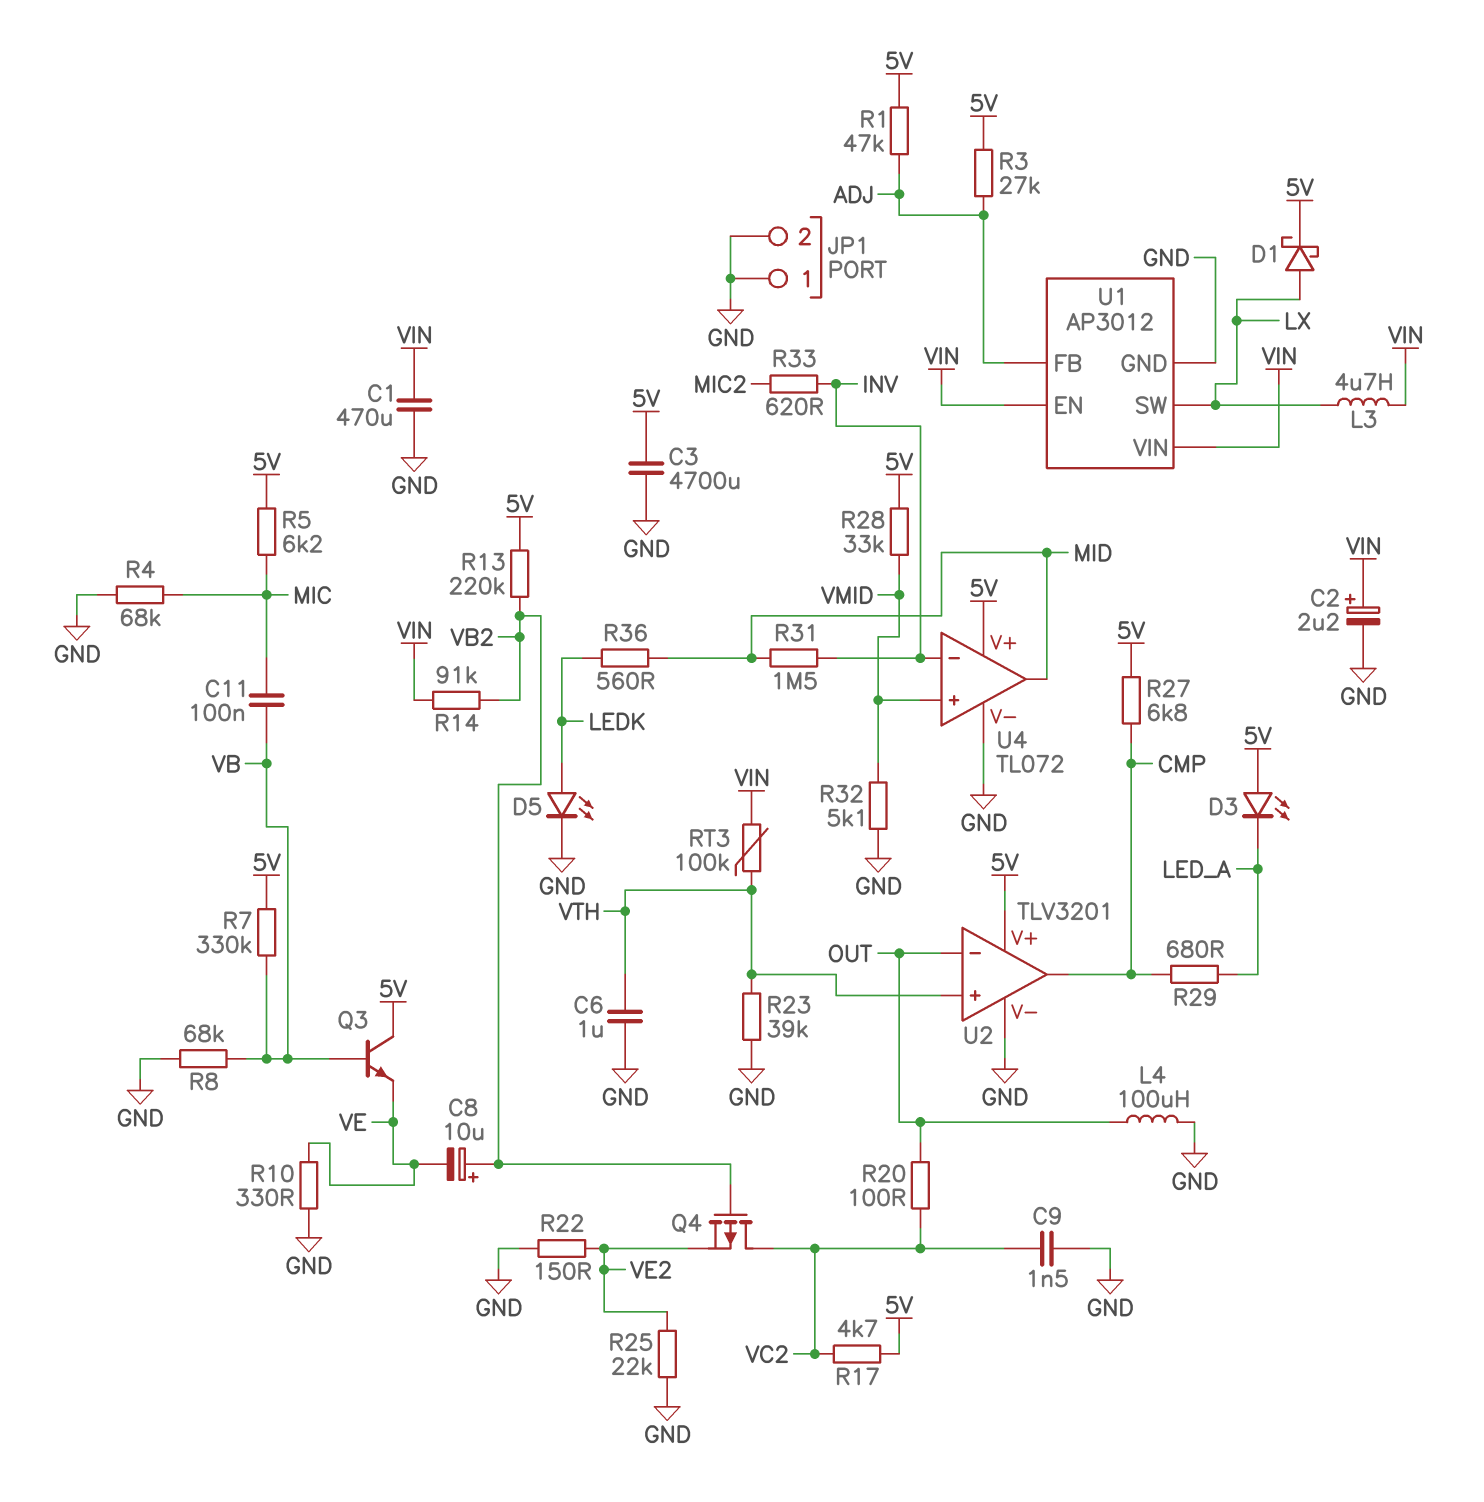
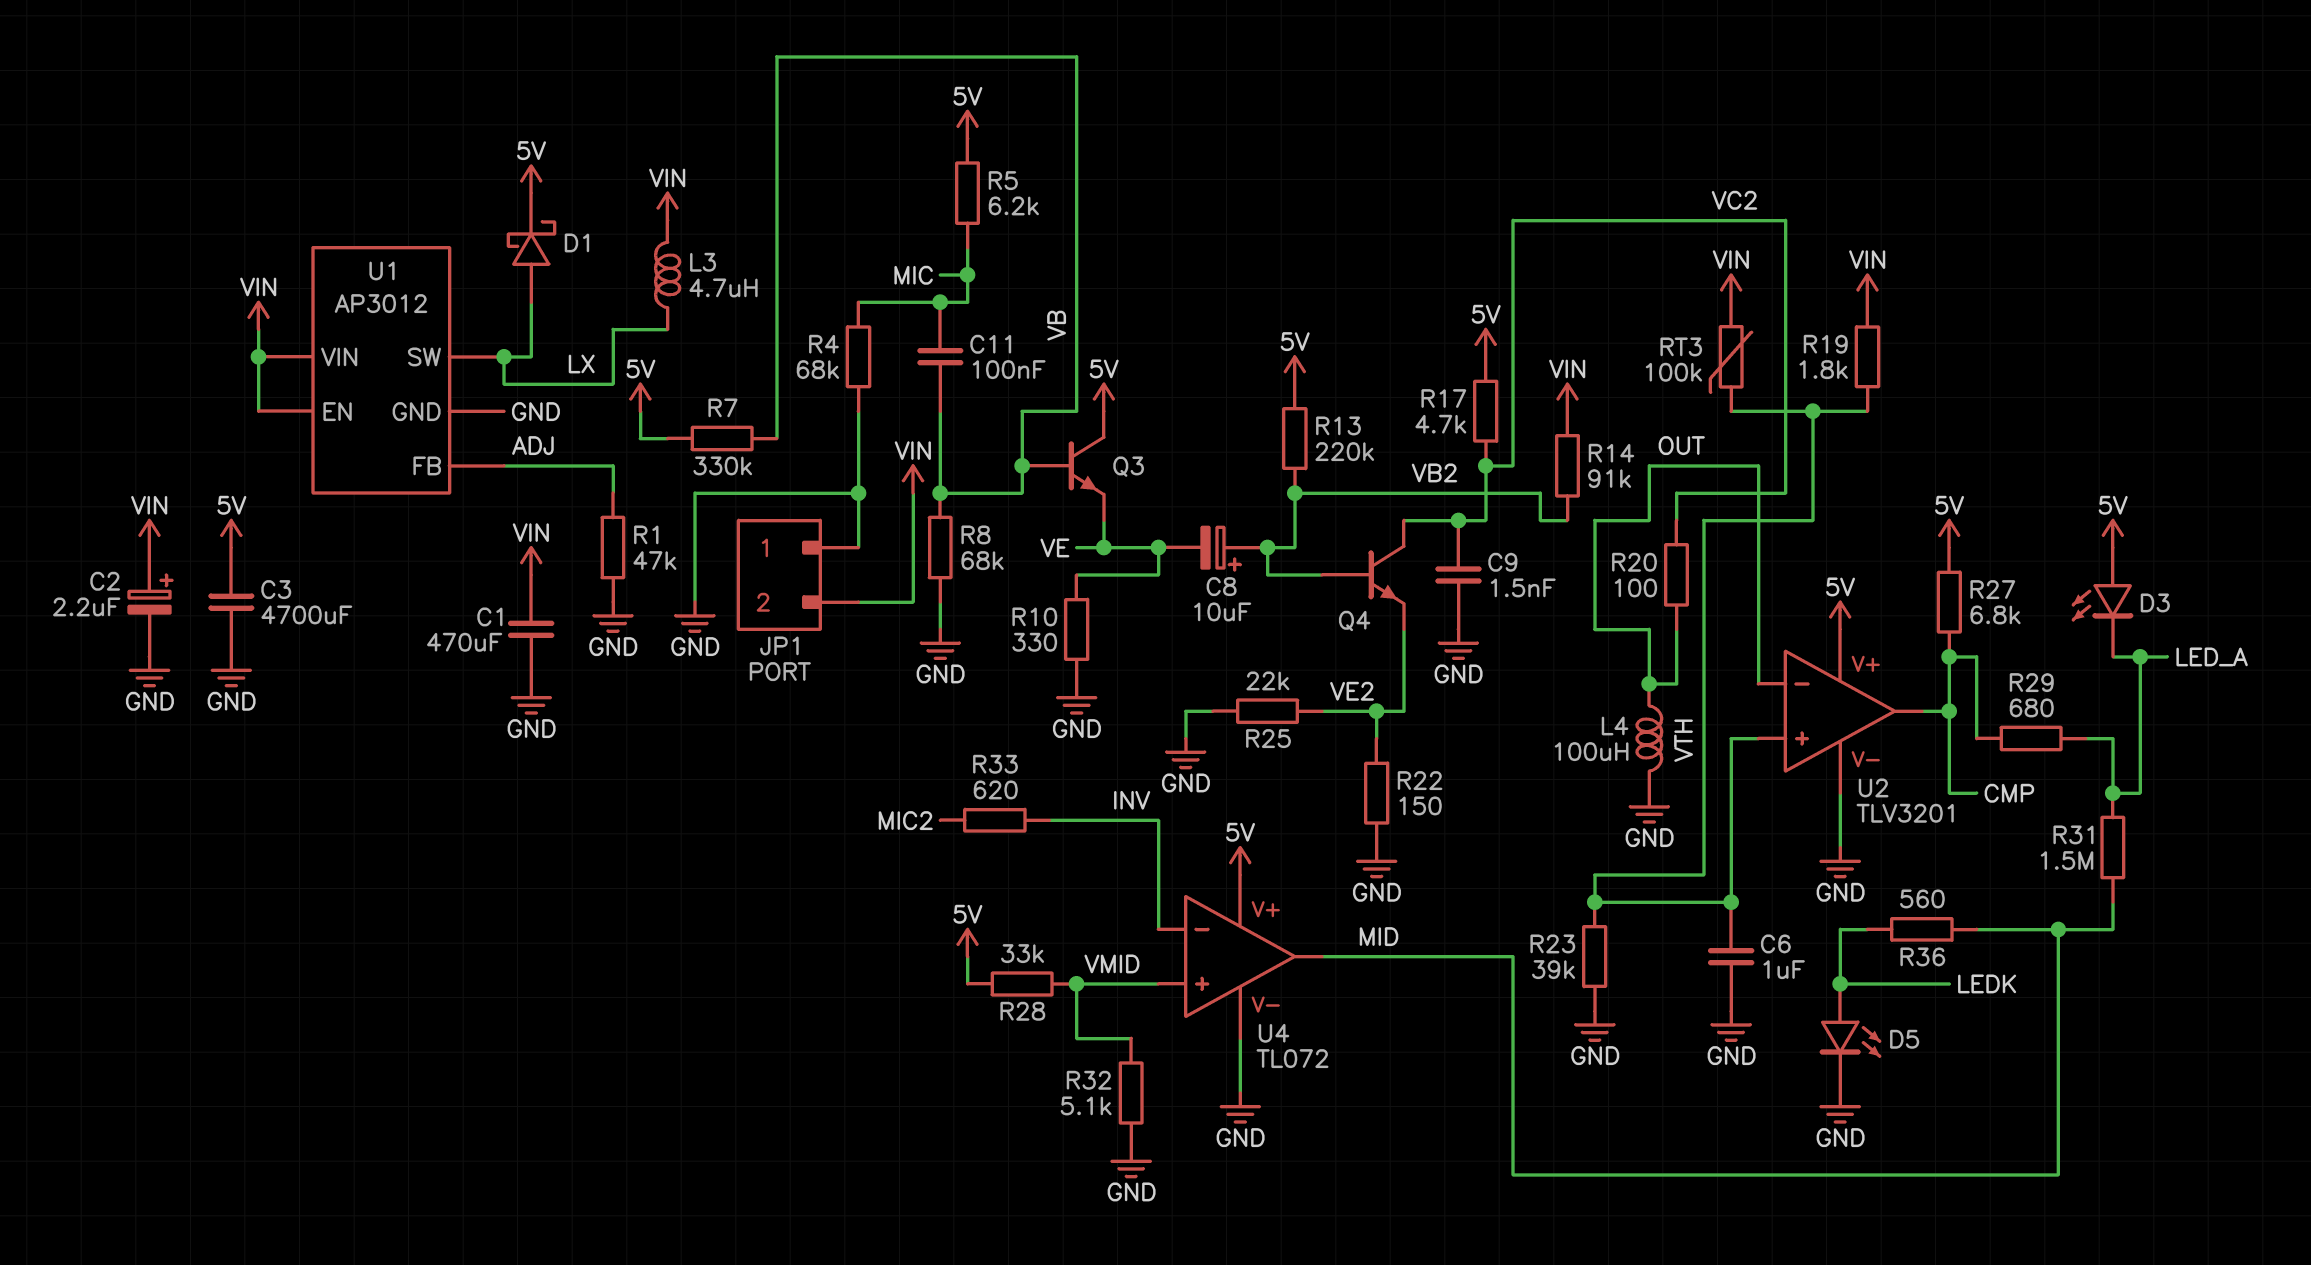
JP1 pin 2: GND -> VIN
Q4: PMOS (G VB2, D VC2, S VE2) -> NPN (B VB2, C VC2, E VE2)
R1: 47k (5V, ADJ) -> 47k (ADJ, GND)
R3: 27k (5V, ADJ) -> none
R19: none -> 1.8k (VIN, VTH)
R31: 1.5M (INV, MID) -> 1.5M (LED_A, MID)

